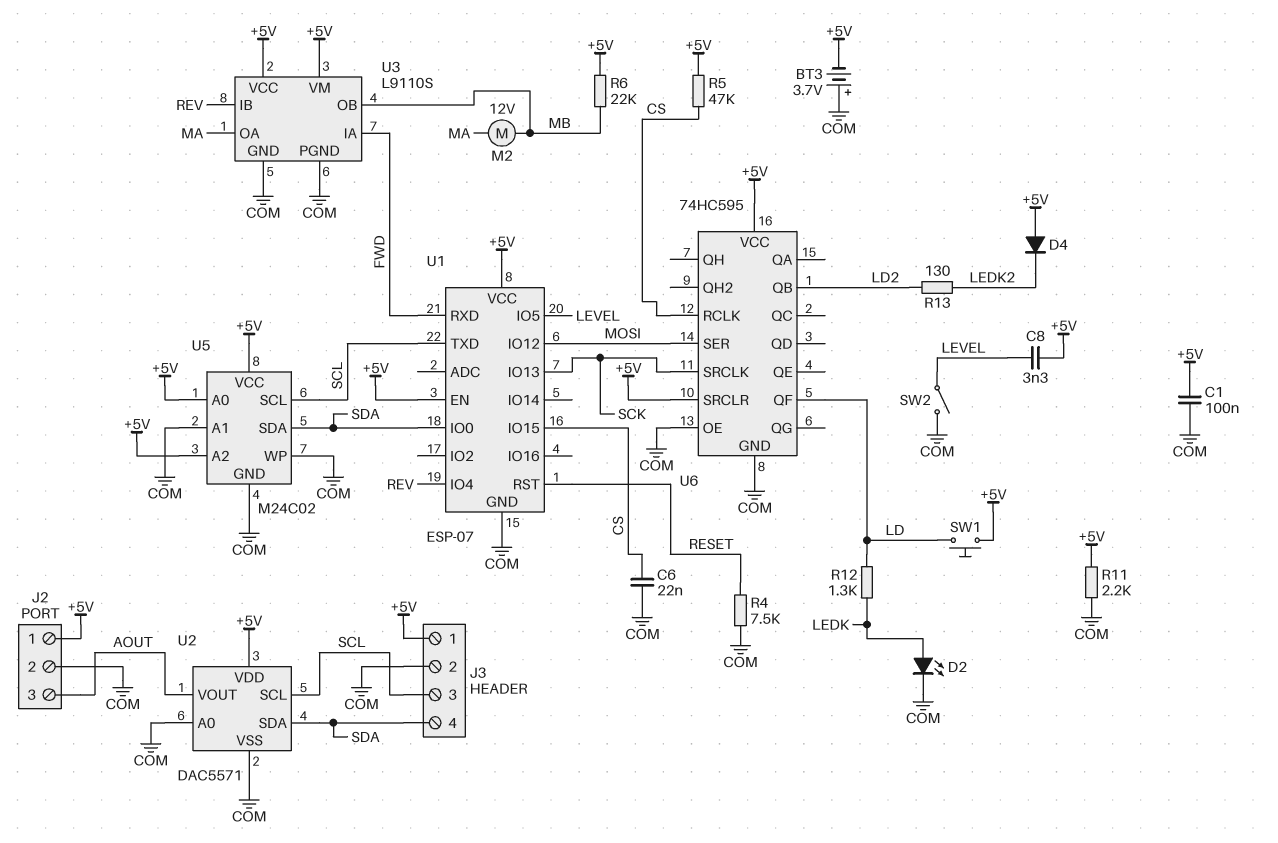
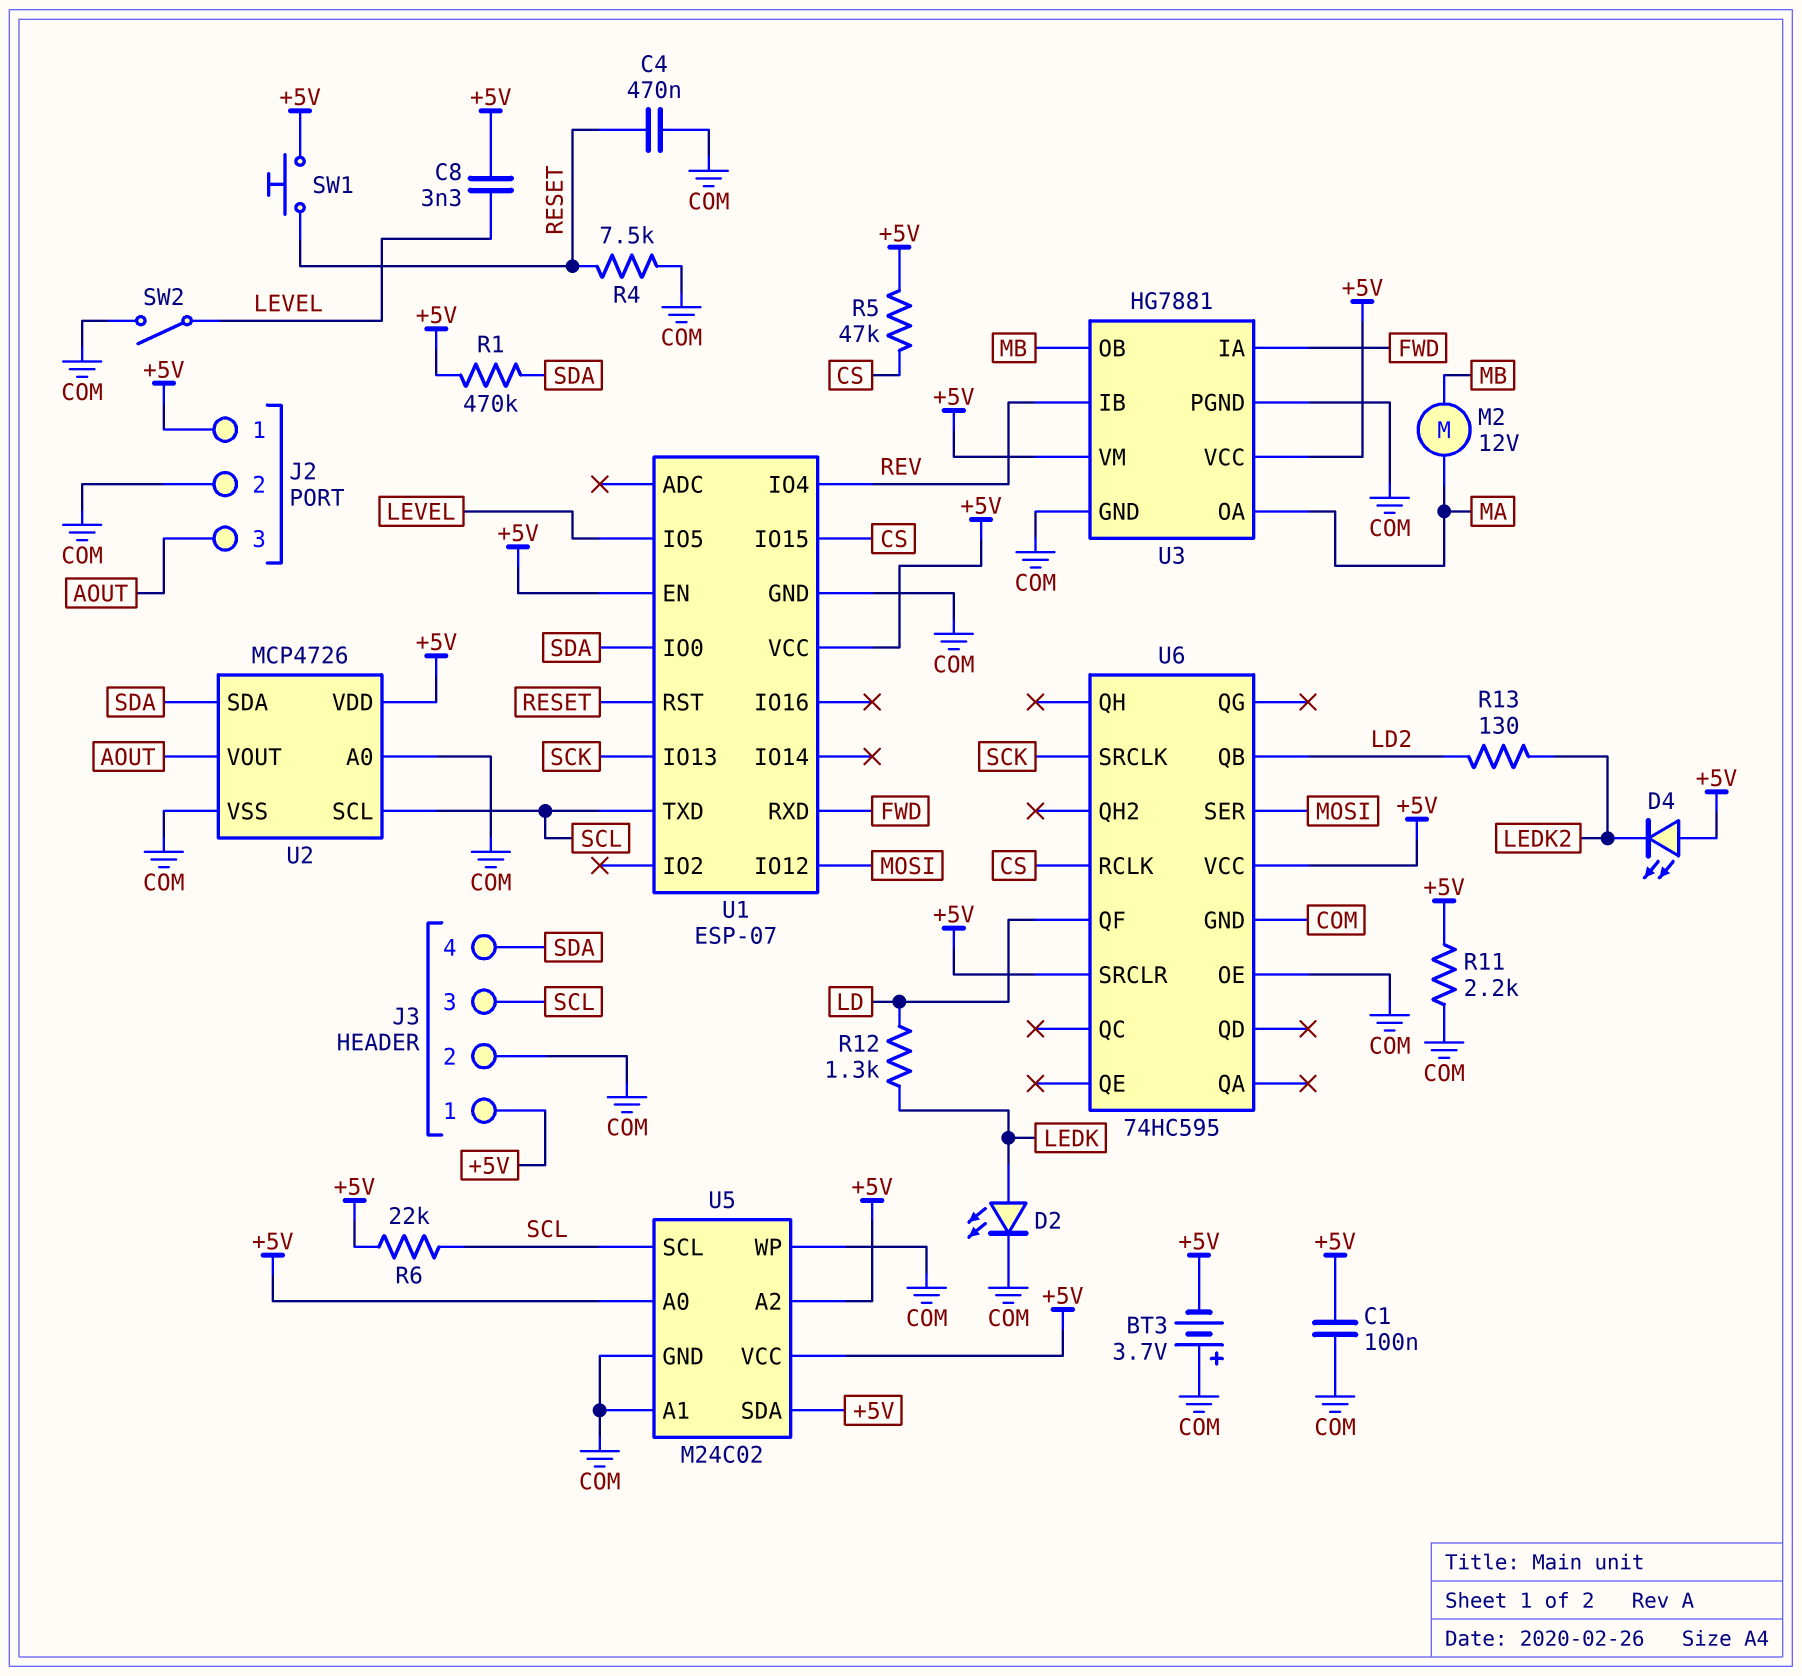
C4: none -> 470nF (COM, RESET)
C6: 22nF (COM, CS) -> none
D4: diode (A +5V, K LEDK2) -> LED (A +5V, K LEDK2)
R1: none -> 470k (+5V, SDA)
R6: 22k (+5V, MB) -> 22k (+5V, SCL)
SW1: button (+5V, LD) -> button (+5V, RESET)
U2: DAC5571 -> MCP4726
U3: L9110S -> HG7881
U5 pin SDA: SDA -> +5V

